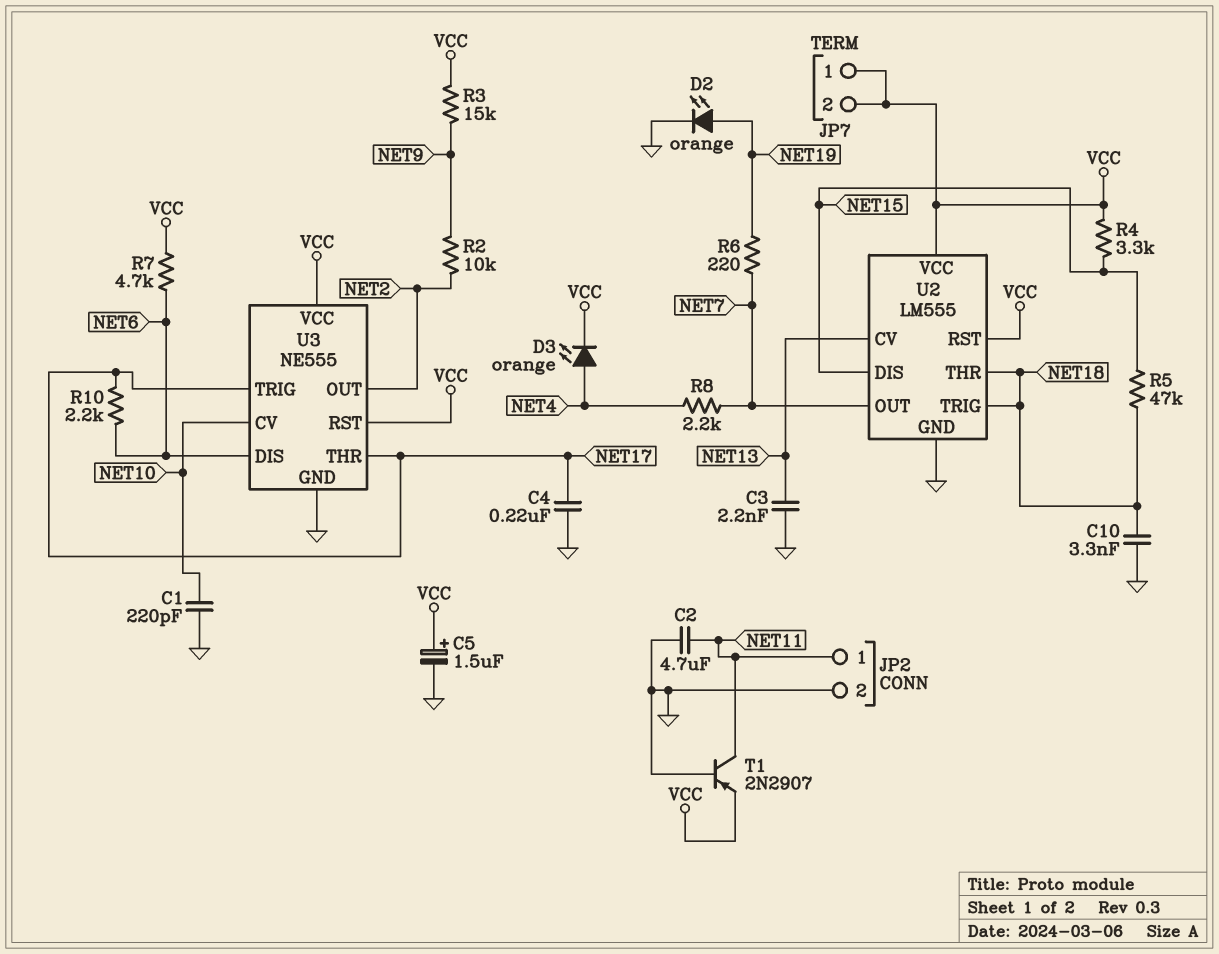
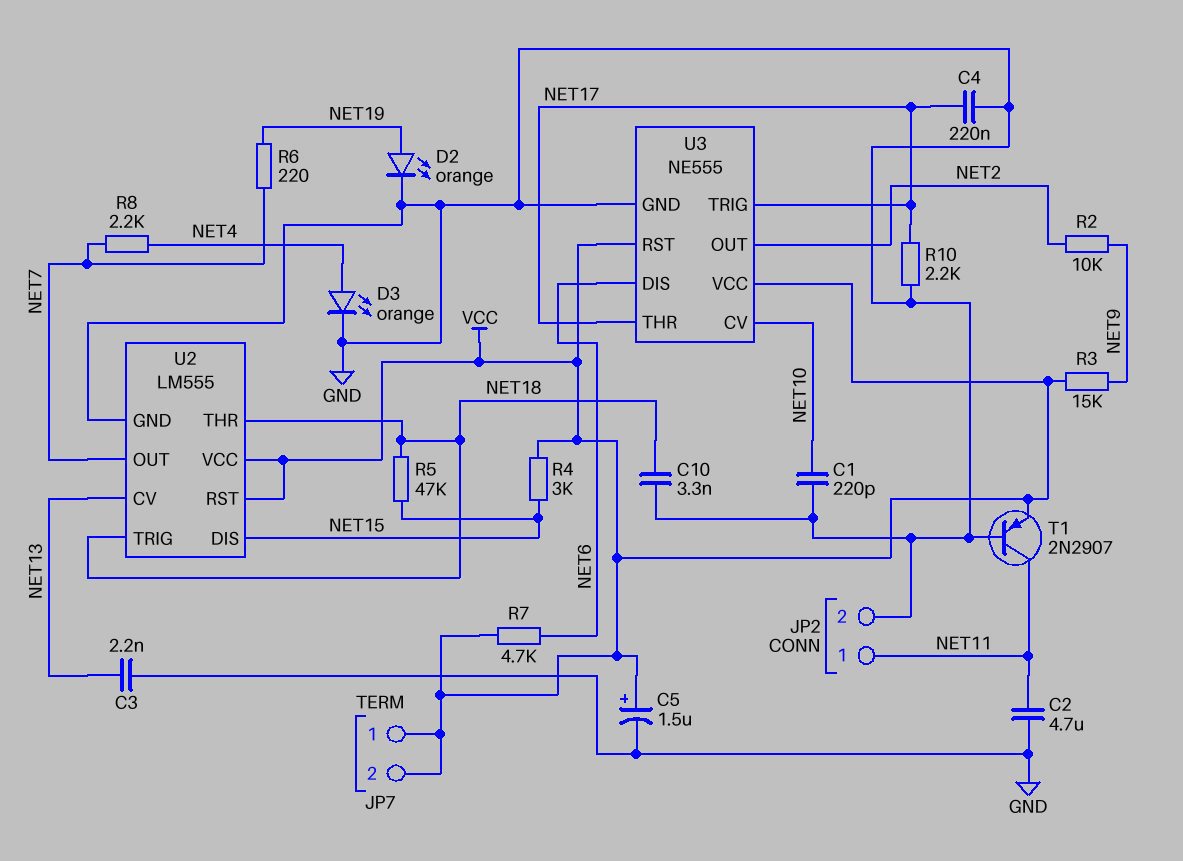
D3: LED orange (A NET4, K VCC) -> LED orange (A NET4, K GND)
R4: 3.3k (NET15, VCC) -> 3k (NET15, VCC)
R10: 2.2k (NET6, NET17) -> 2.2k (GND, NET17)

